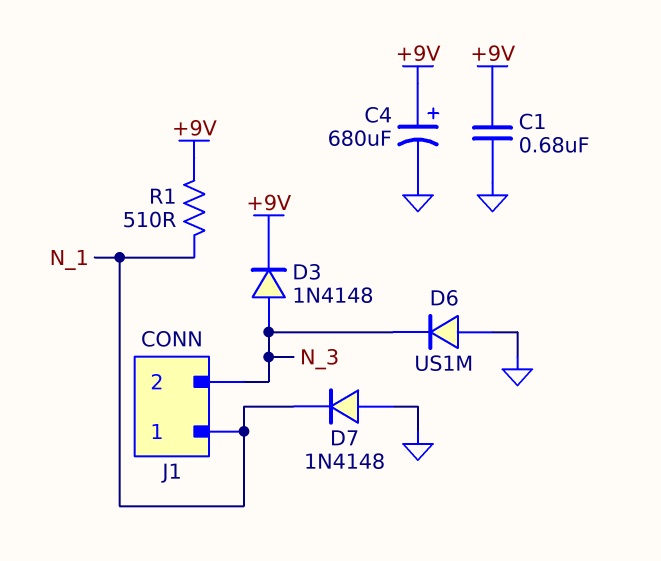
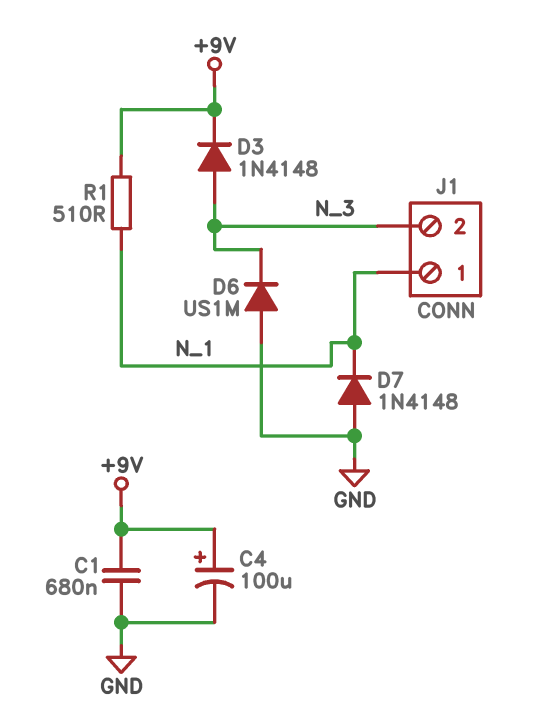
C4: 680uF (plus +9V, minus GND) -> 100uF (plus +9V, minus GND)

